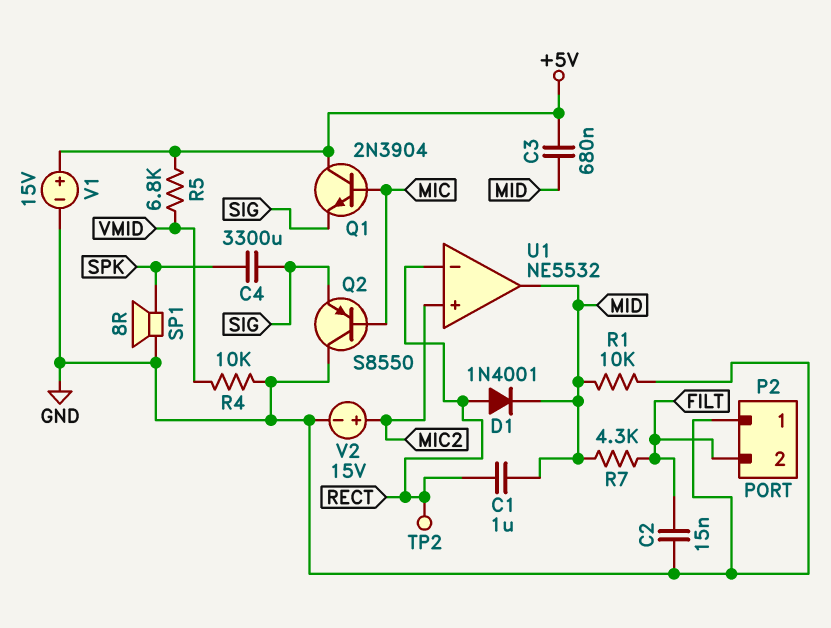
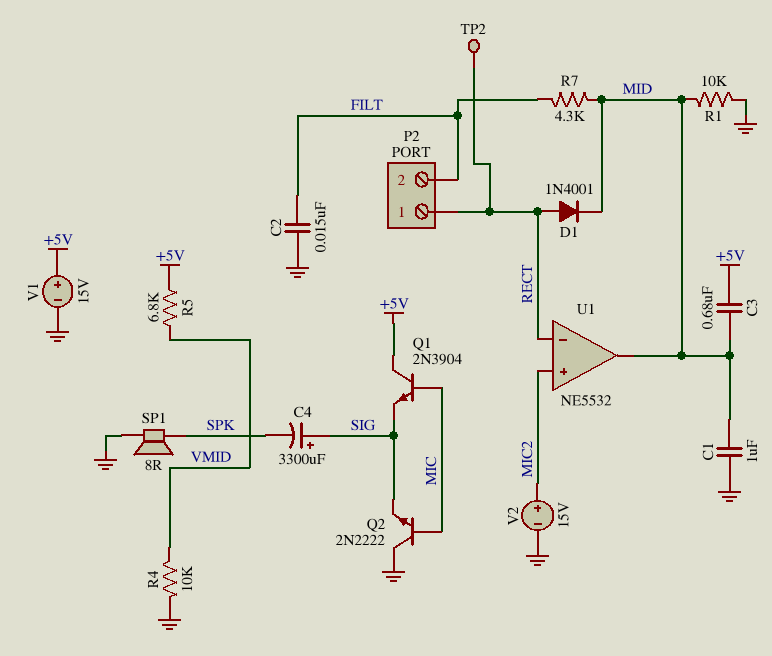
C1: 1uF (MID, RECT) -> 1uF (GND, MID)
C4: 3300uF (SIG, SPK) -> 3300uF (plus SIG, minus SPK)
P2 pin 1: GND -> RECT
Q2: PNP S8550 (B MIC, C GND, E SIG) -> NPN 2N2222 (B MIC, C GND, E SIG)

